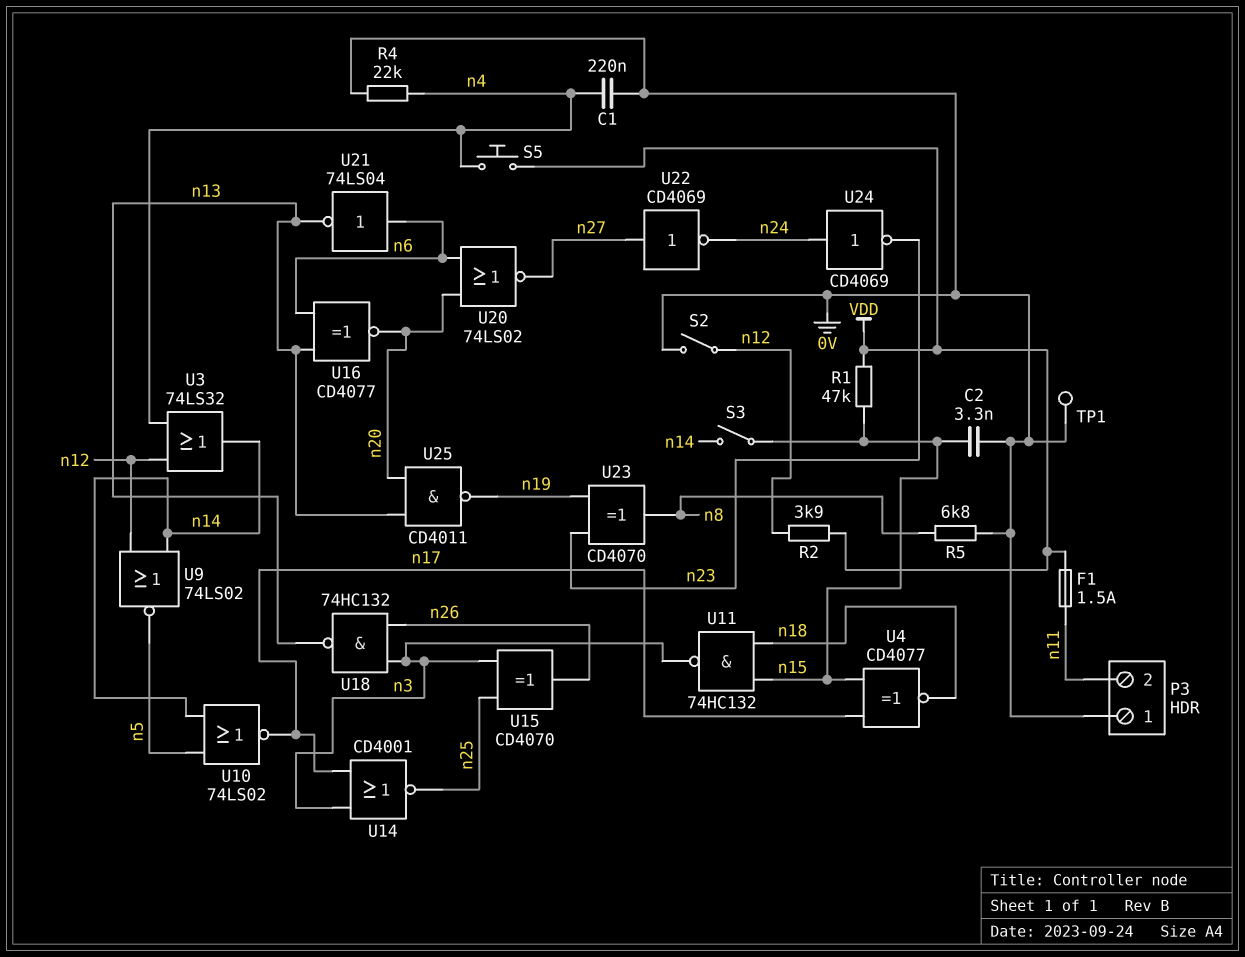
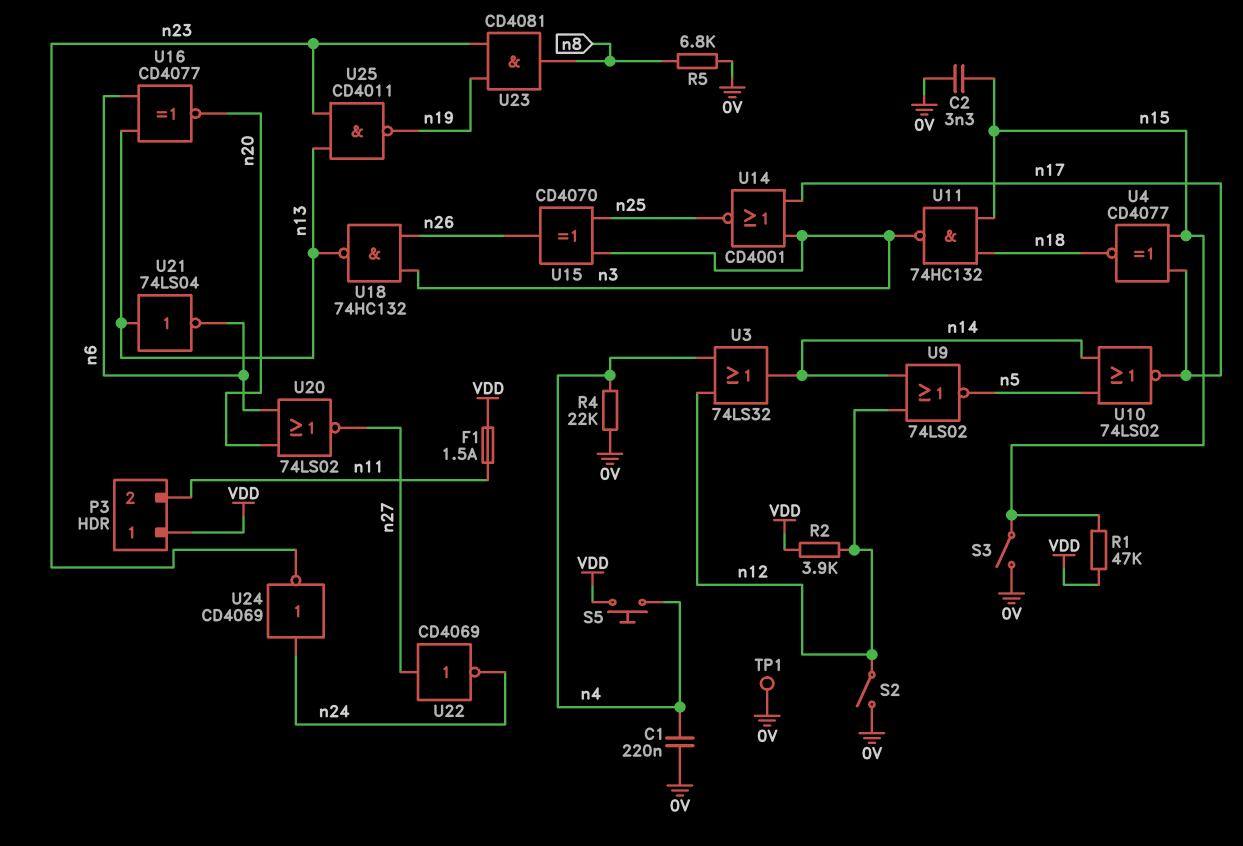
P3 pin 1: 0V -> VDD
S3: switch (n14, n15) -> switch (0V, n15)
U21: NOT 74LS04 (in n6, out n13) -> NOT 74LS04 (in n13, out n6)
U23: XOR CD4070 (in n19, in n23, out n8) -> AND CD4081 (in n19, in n23, out n8)
U25: NAND CD4011 (in n13, in n20, out n19) -> NAND CD4011 (in n13, in n23, out n19)

